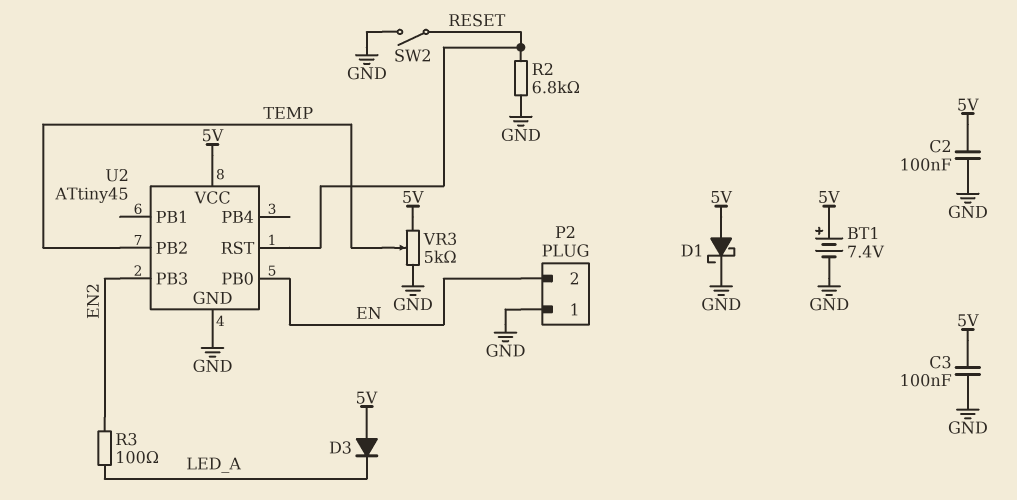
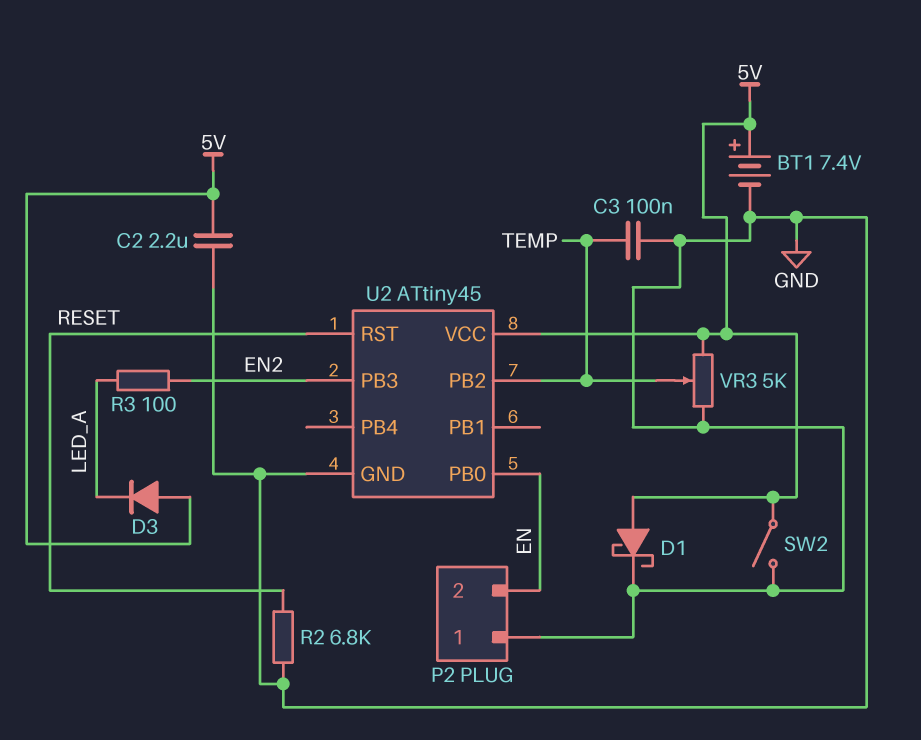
C2: 100nF (5V, GND) -> 2.2uF (5V, GND)
C3: 100nF (5V, GND) -> 100nF (GND, TEMP)
SW2: switch (GND, RESET) -> switch (5V, GND)

